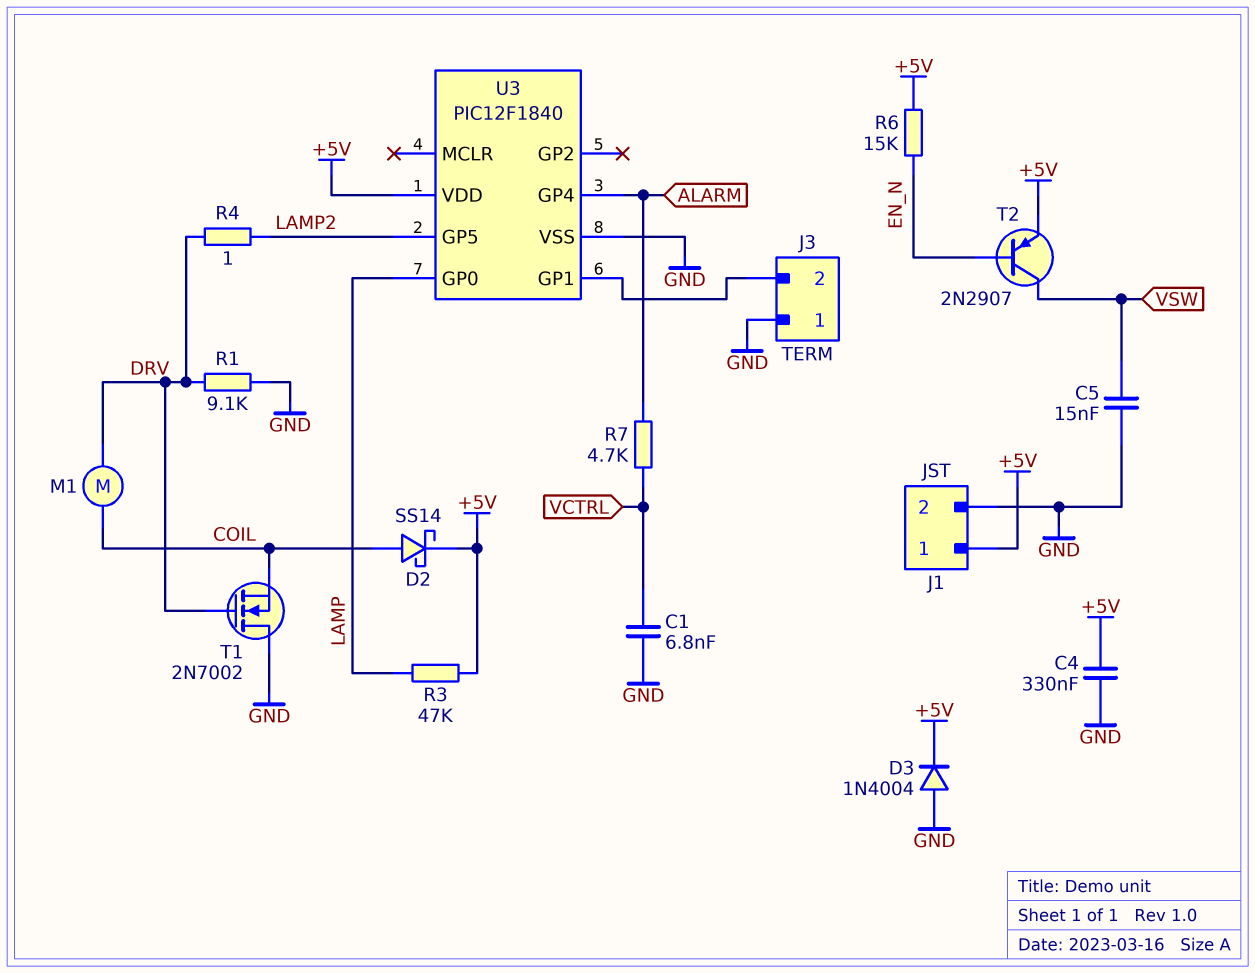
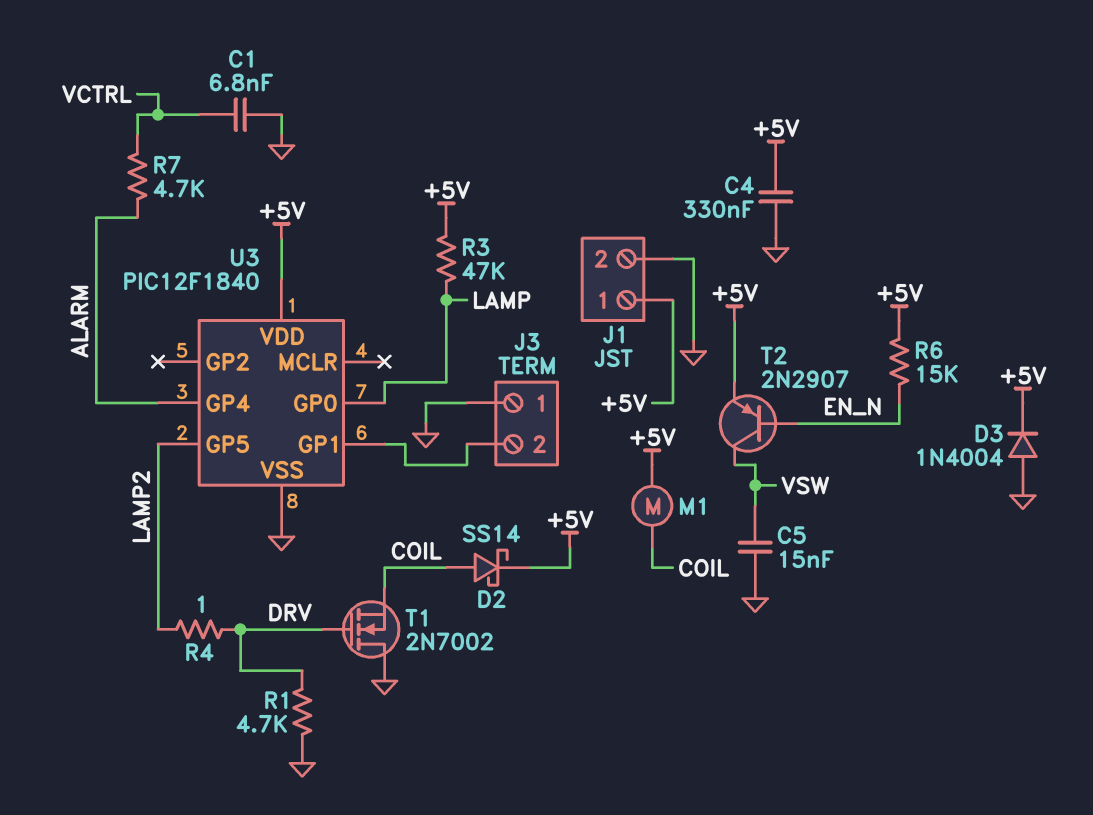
M1: motor (COIL, DRV) -> motor (+5V, COIL)
R1: 9.1k (DRV, GND) -> 4.7k (DRV, GND)

